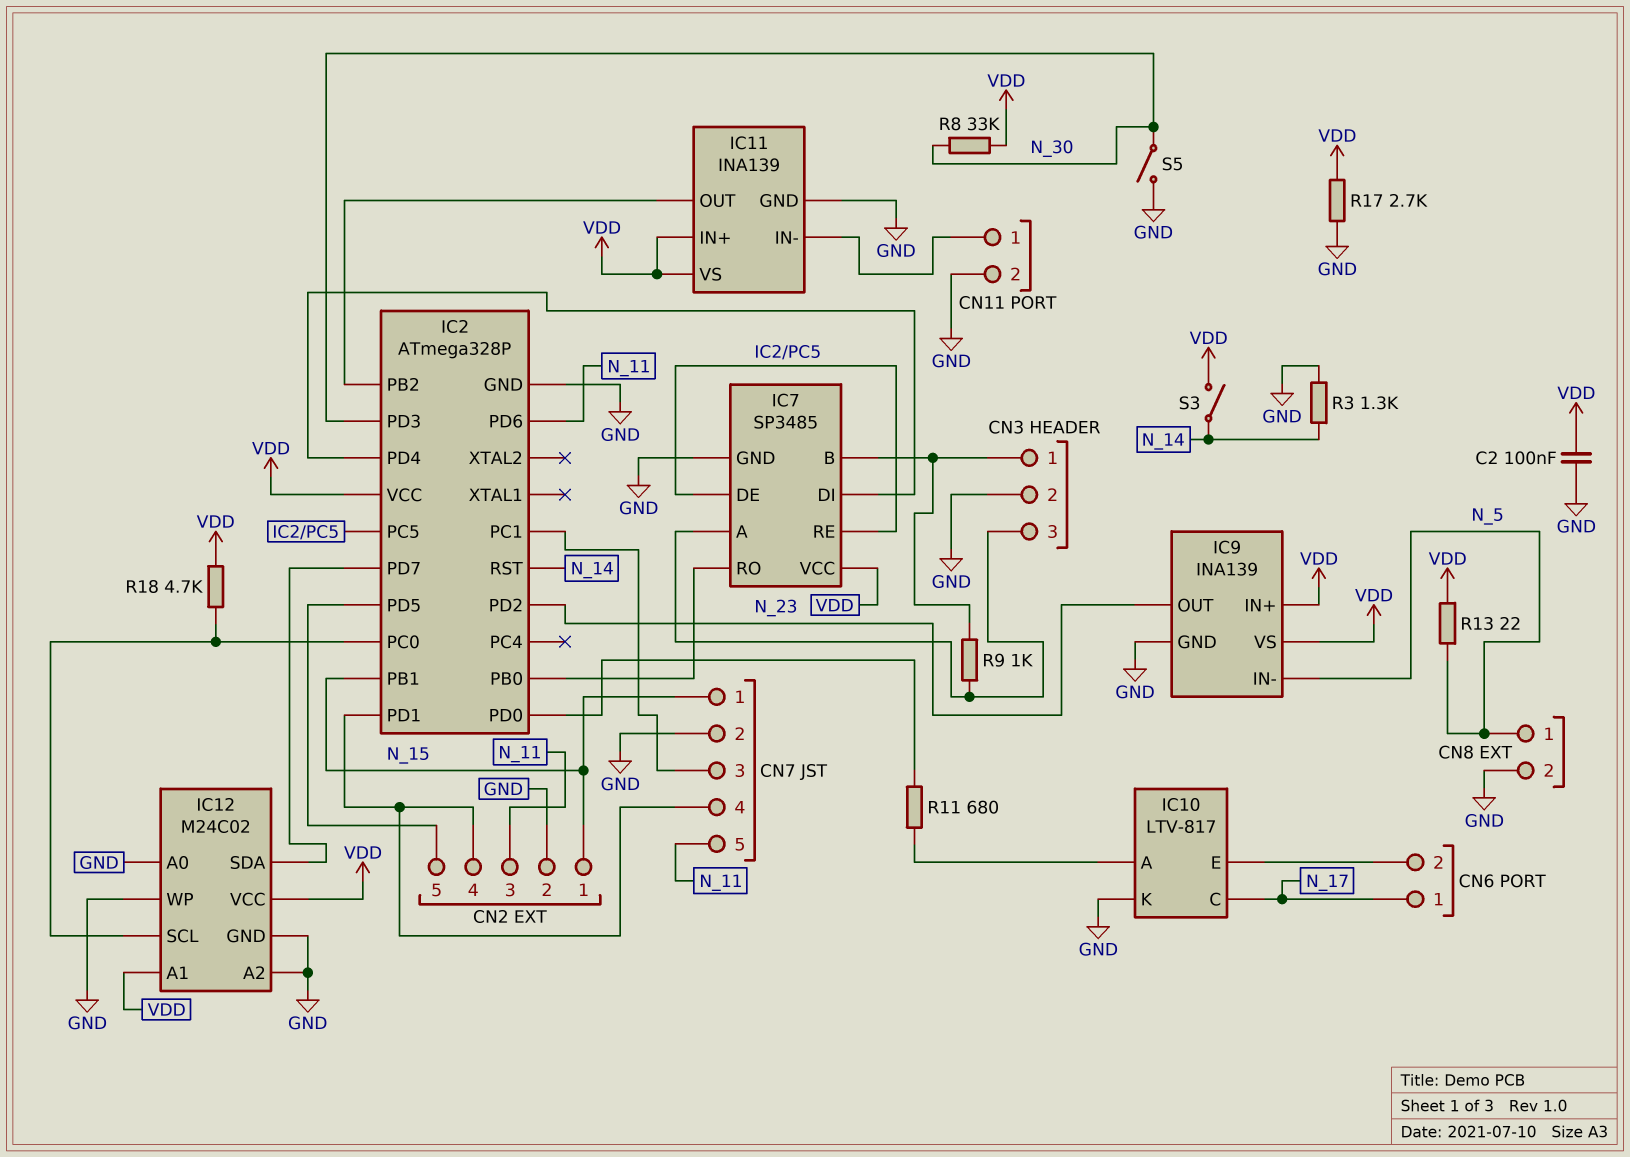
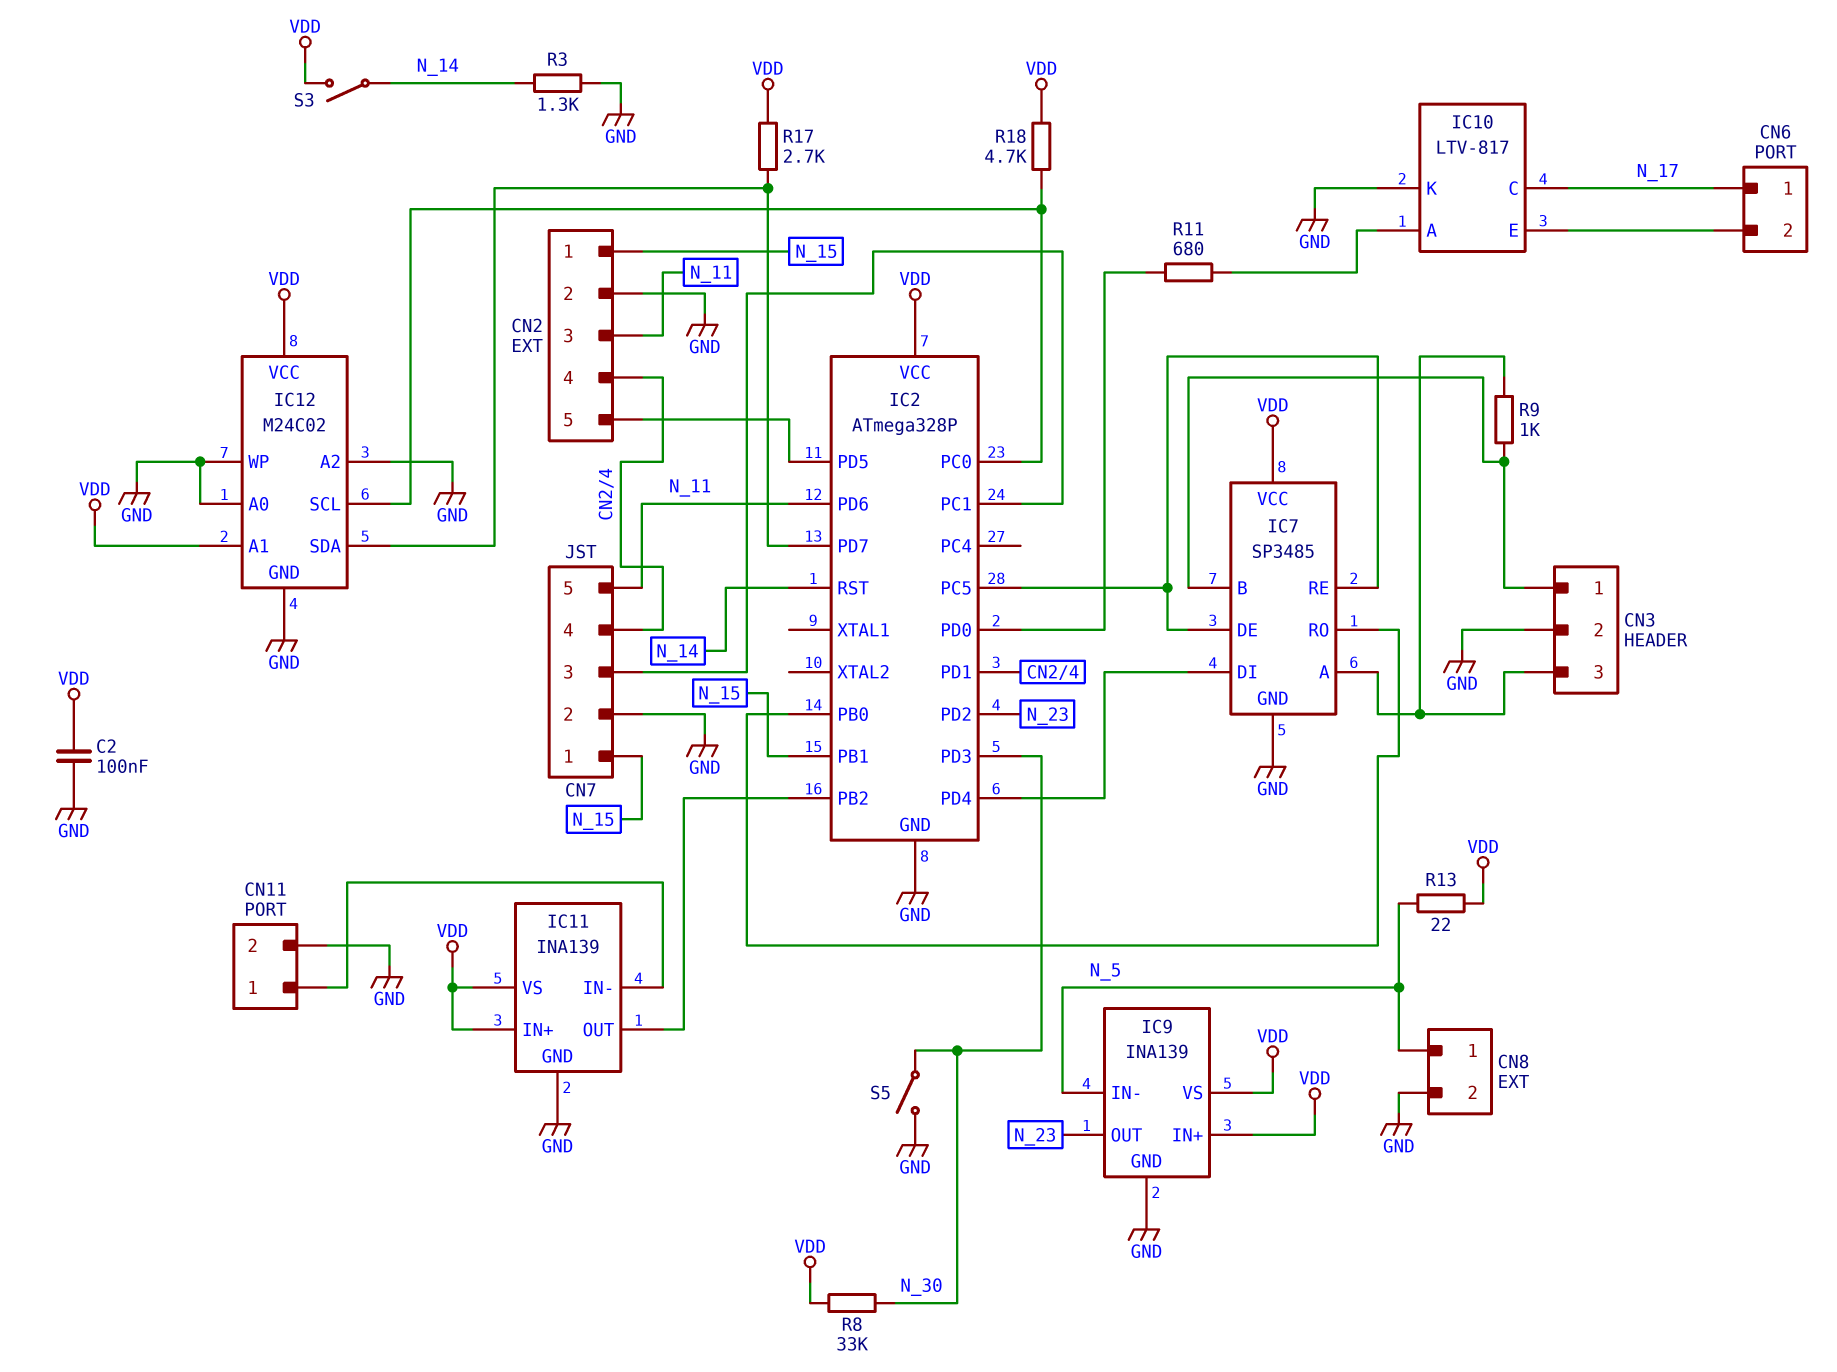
R17: 2.7k (GND, VDD) -> 2.7k (IC2/PD7, VDD)

